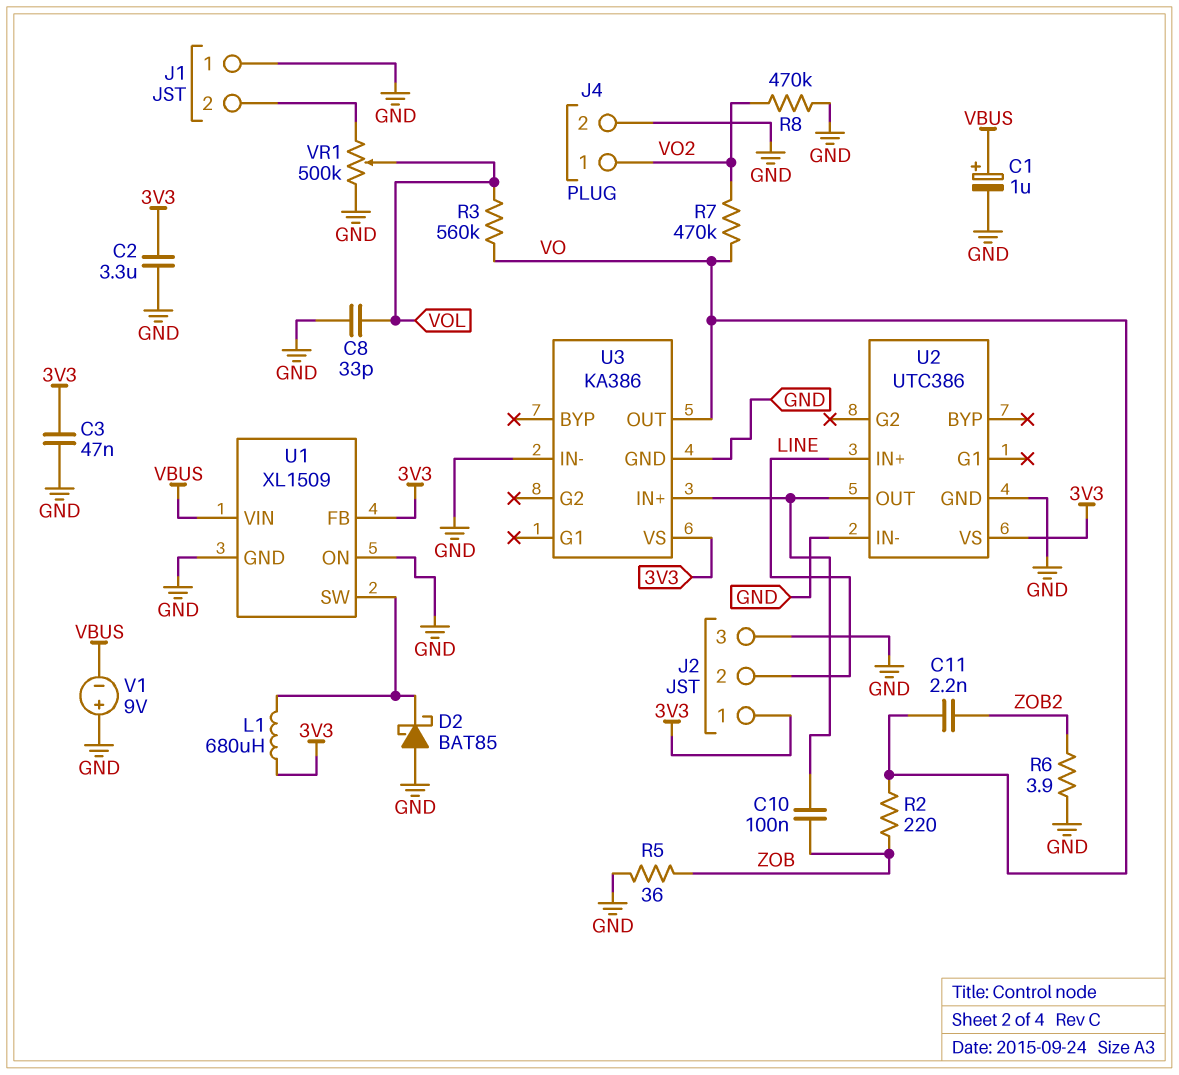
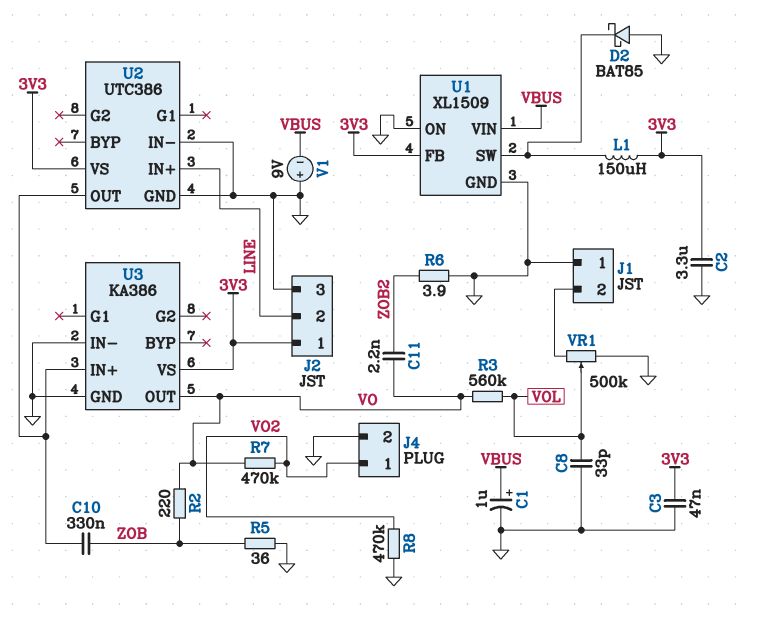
C10: 100nF (U2/OUT, ZOB) -> 330nF (U2/OUT, ZOB)
L1: 680uH (3V3, U1/SW) -> 150uH (3V3, U1/SW)

